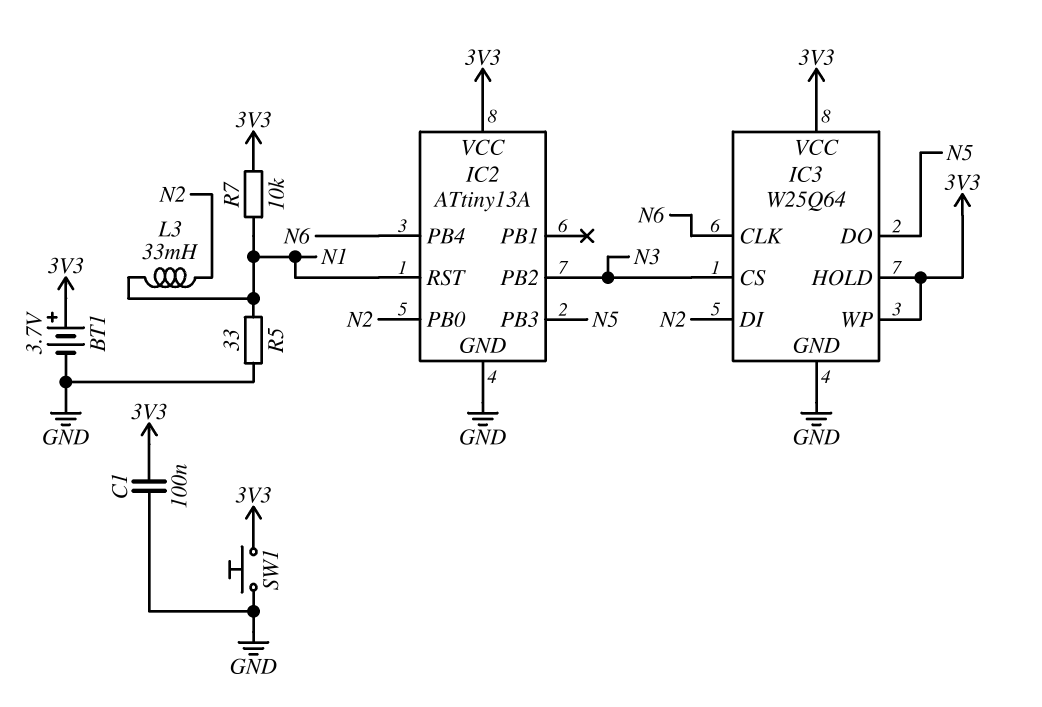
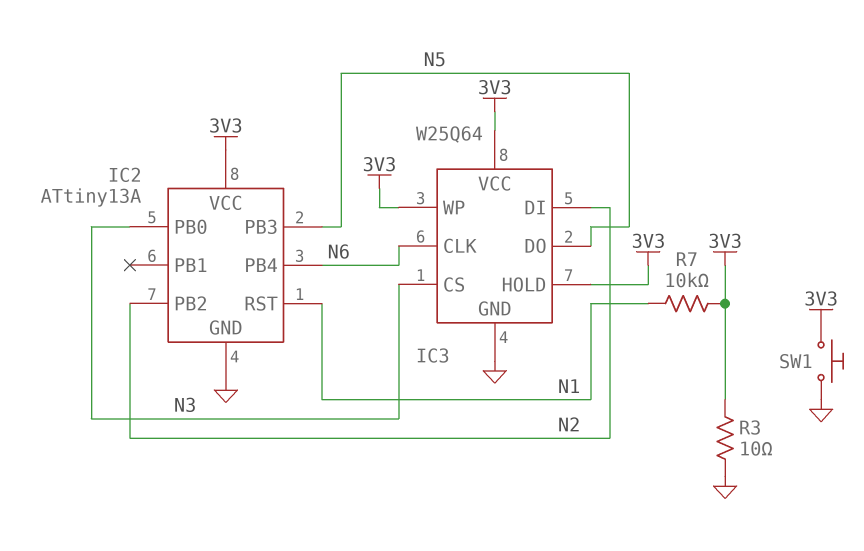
BT1: 3.7V (plus 3V3, minus GND) -> none
C1: 100nF (3V3, GND) -> none
IC2 pin PB0: N2 -> N3
IC2 pin PB2: N3 -> N2
L3: 33mH (N1, N2) -> none
R3: none -> 10 (3V3, GND)
R5: 33 (GND, N1) -> none

